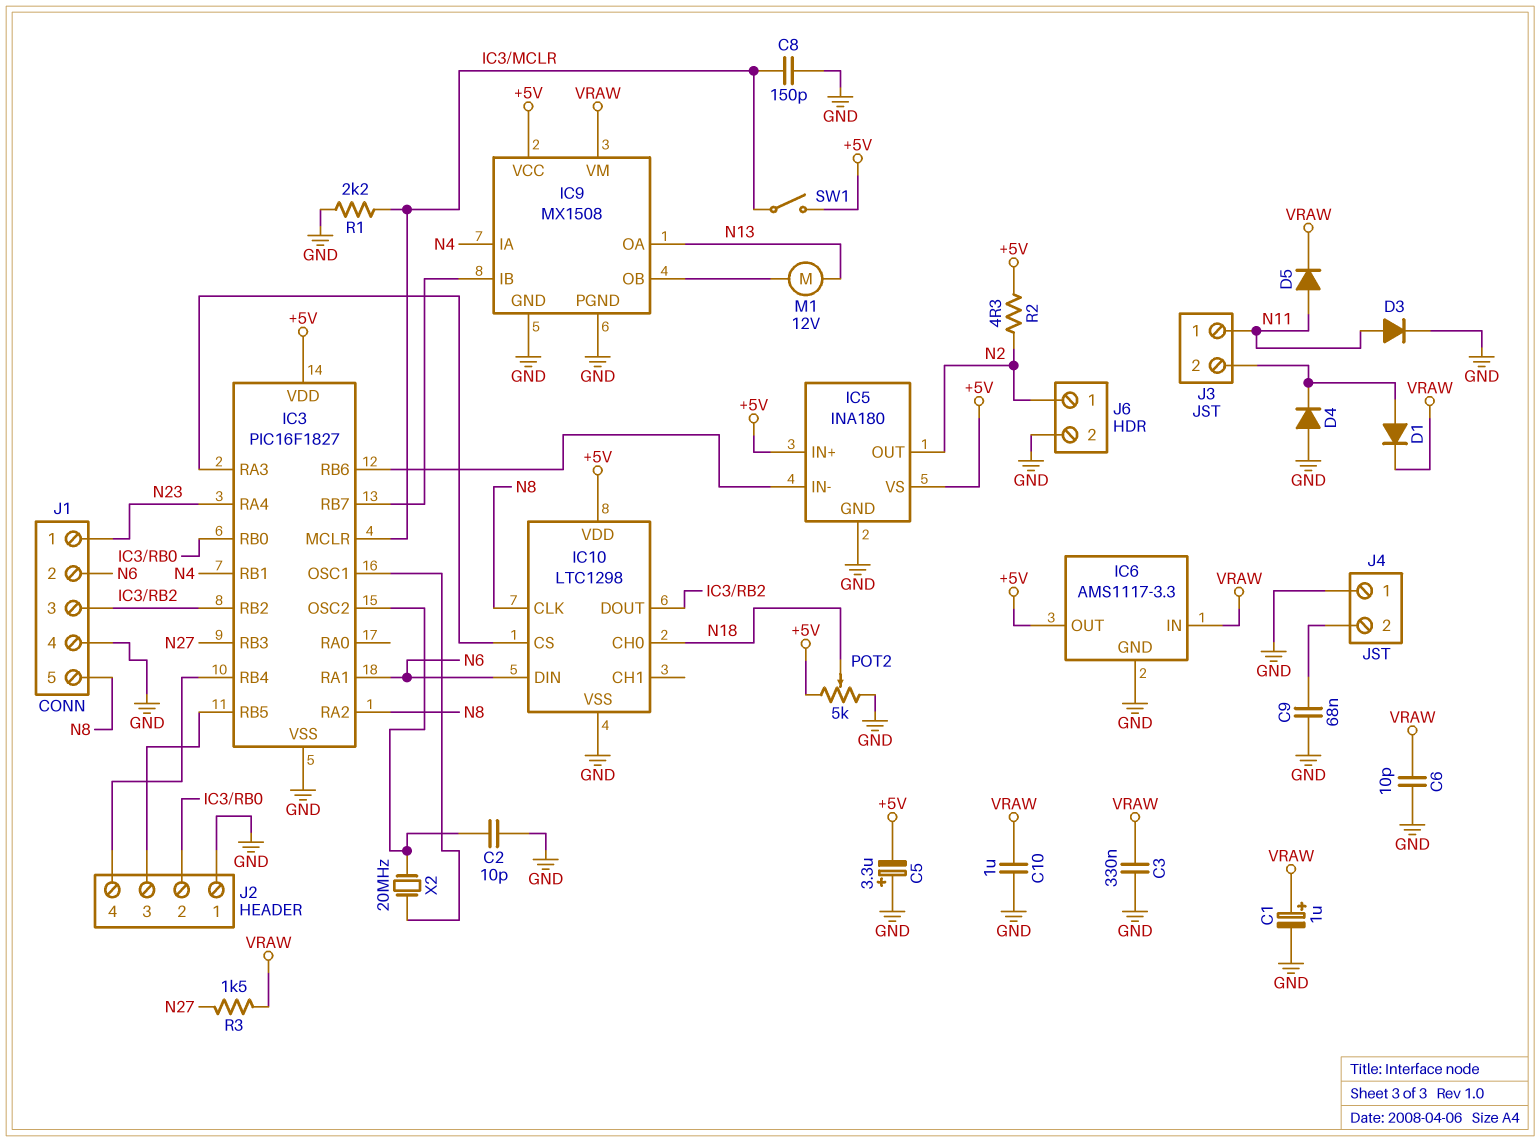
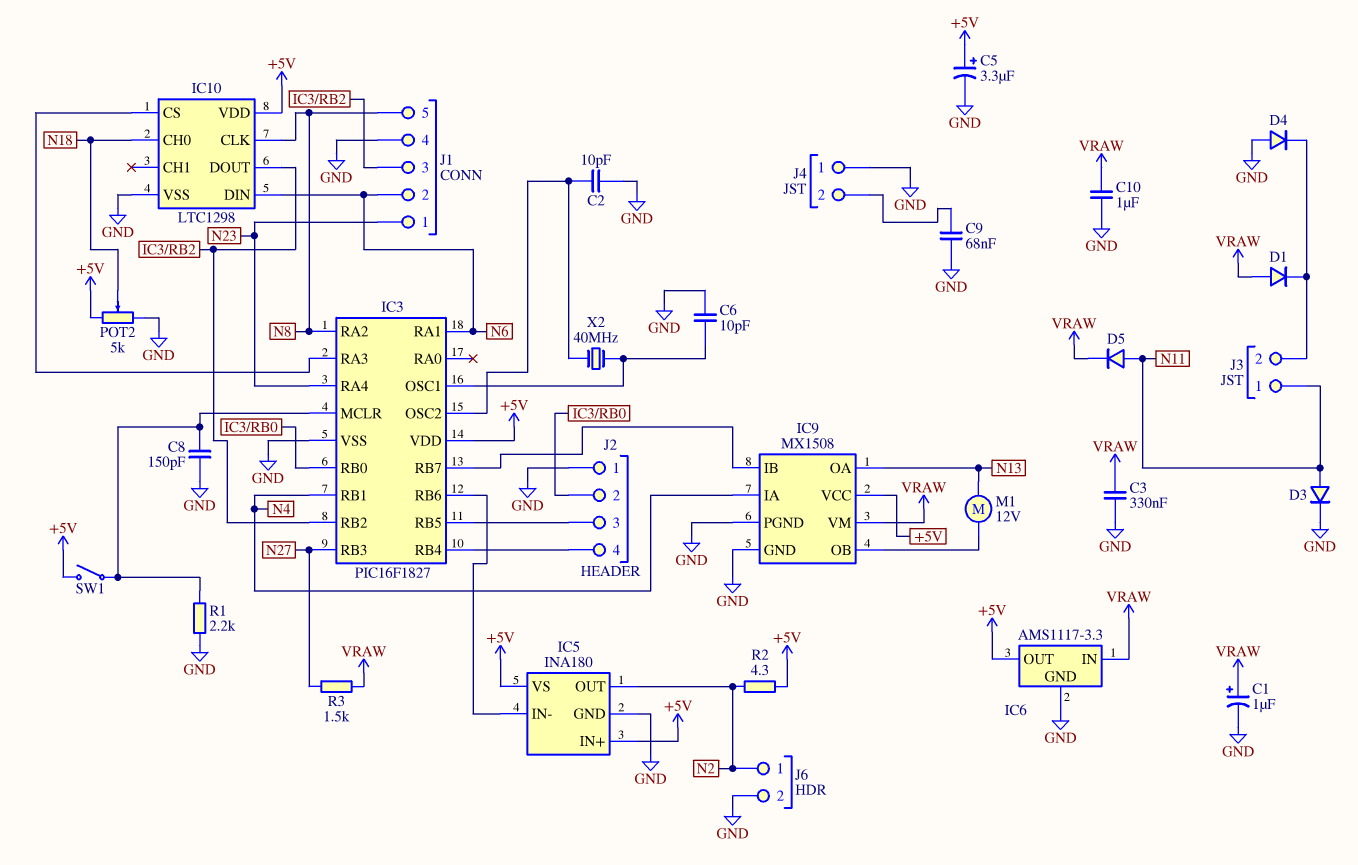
C5: 3.3uF (plus GND, minus +5V) -> 3.3uF (plus +5V, minus GND)
C6: 10pF (GND, VRAW) -> 10pF (GND, IC3/OSC1)
D1: diode (A J3/2, K VRAW) -> diode (A VRAW, K J3/2)
X2: 20MHz (IC3/OSC1, IC3/OSC2) -> 40MHz (IC3/OSC1, IC3/OSC2)

